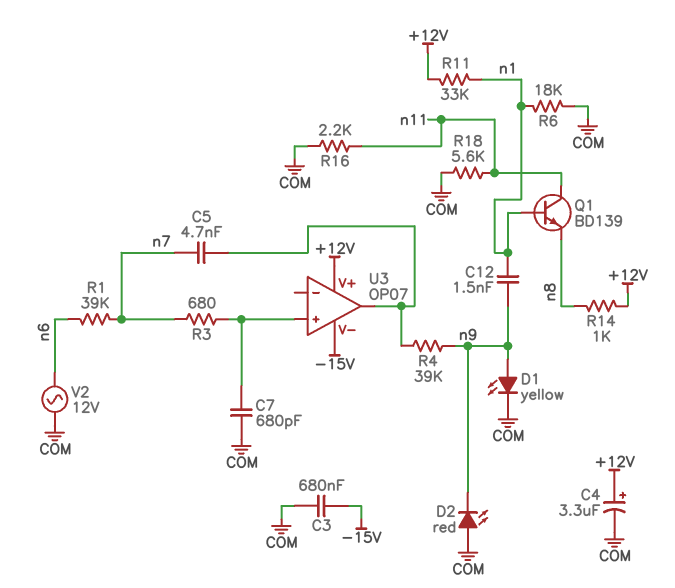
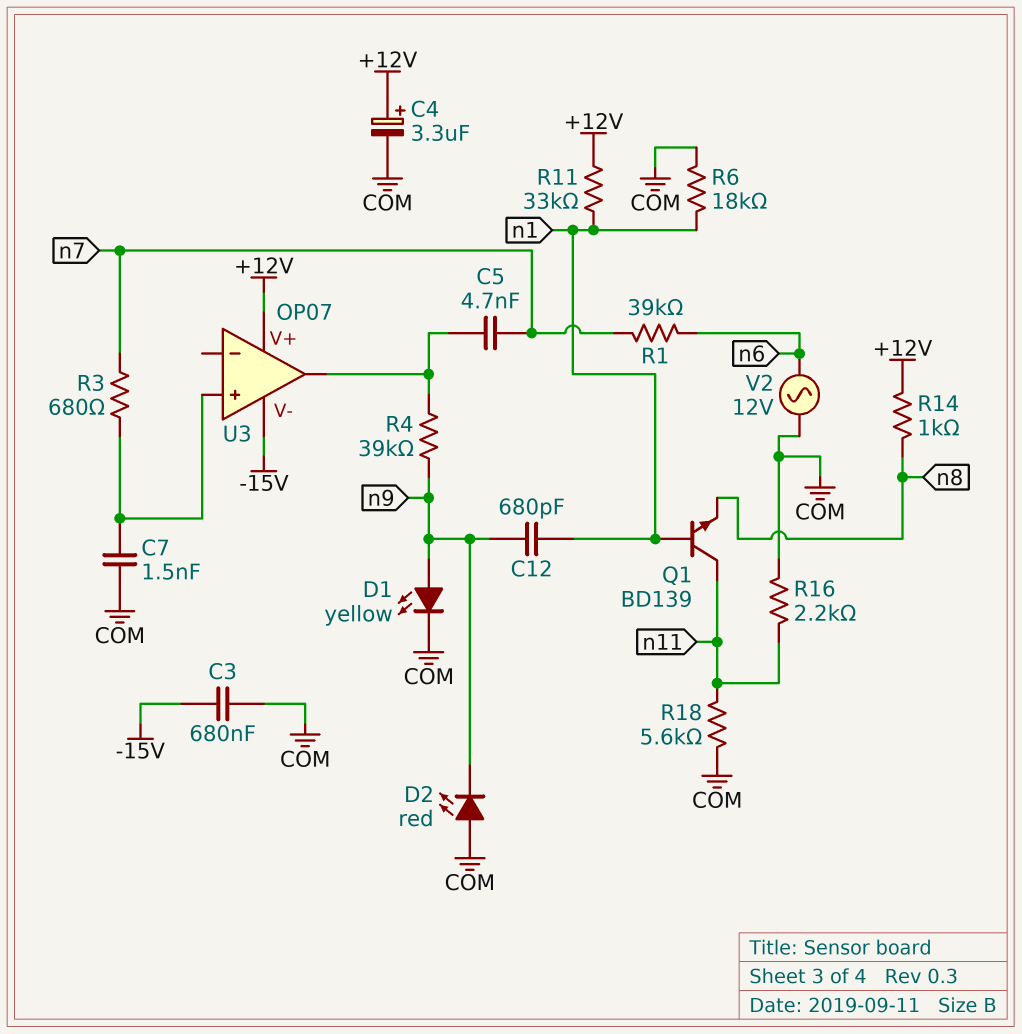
C7: 680pF (COM, U3/in+) -> 1.5nF (COM, U3/in+)
C12: 1.5nF (n1, n9) -> 680pF (n1, n9)

